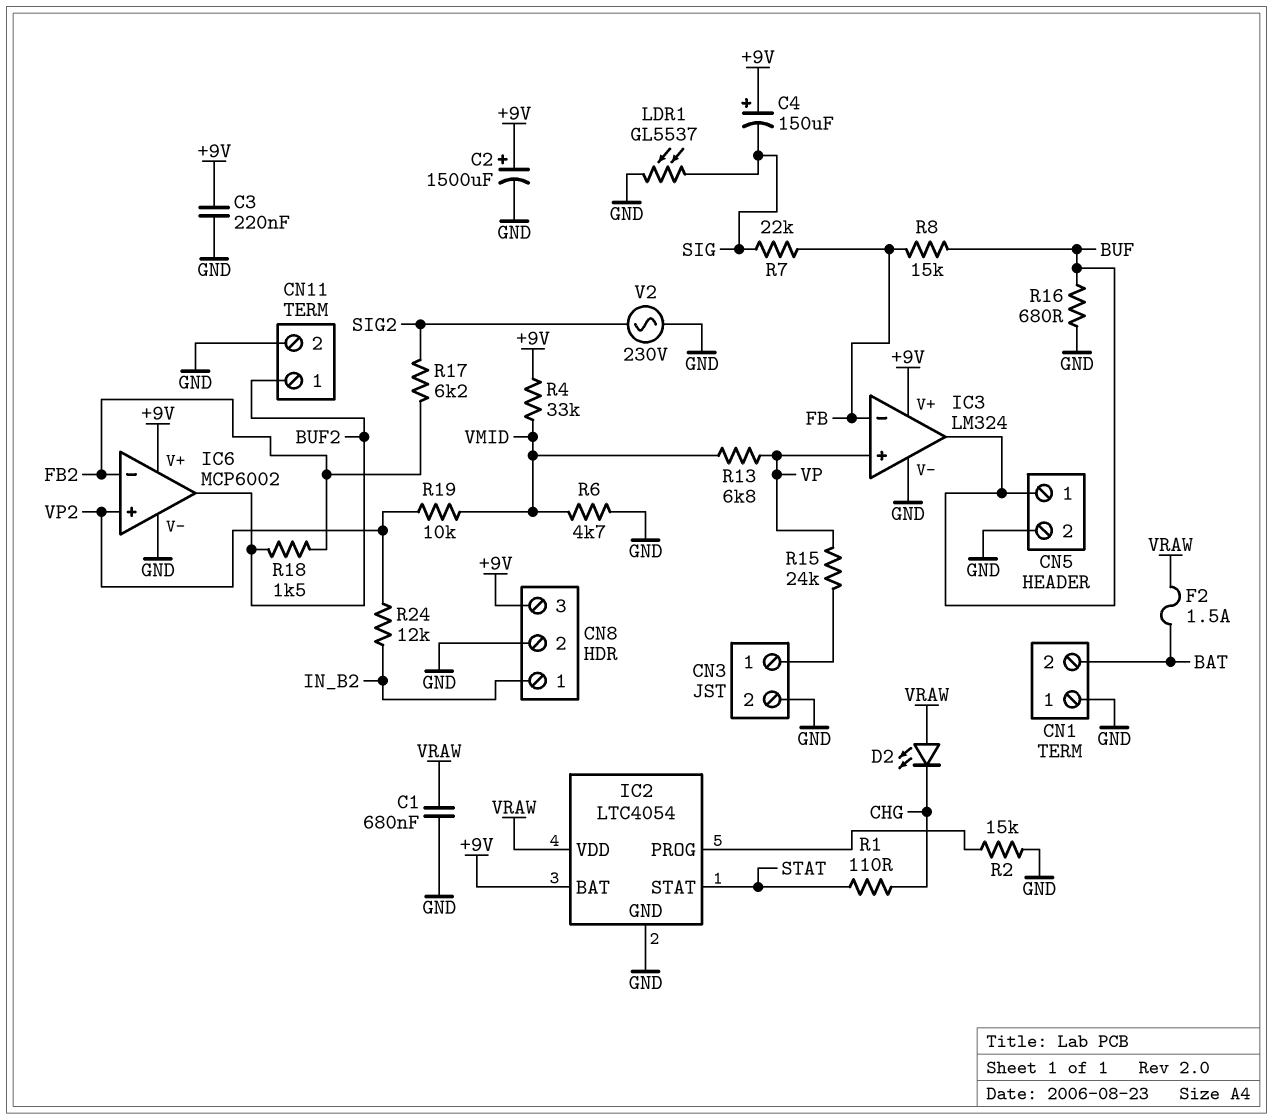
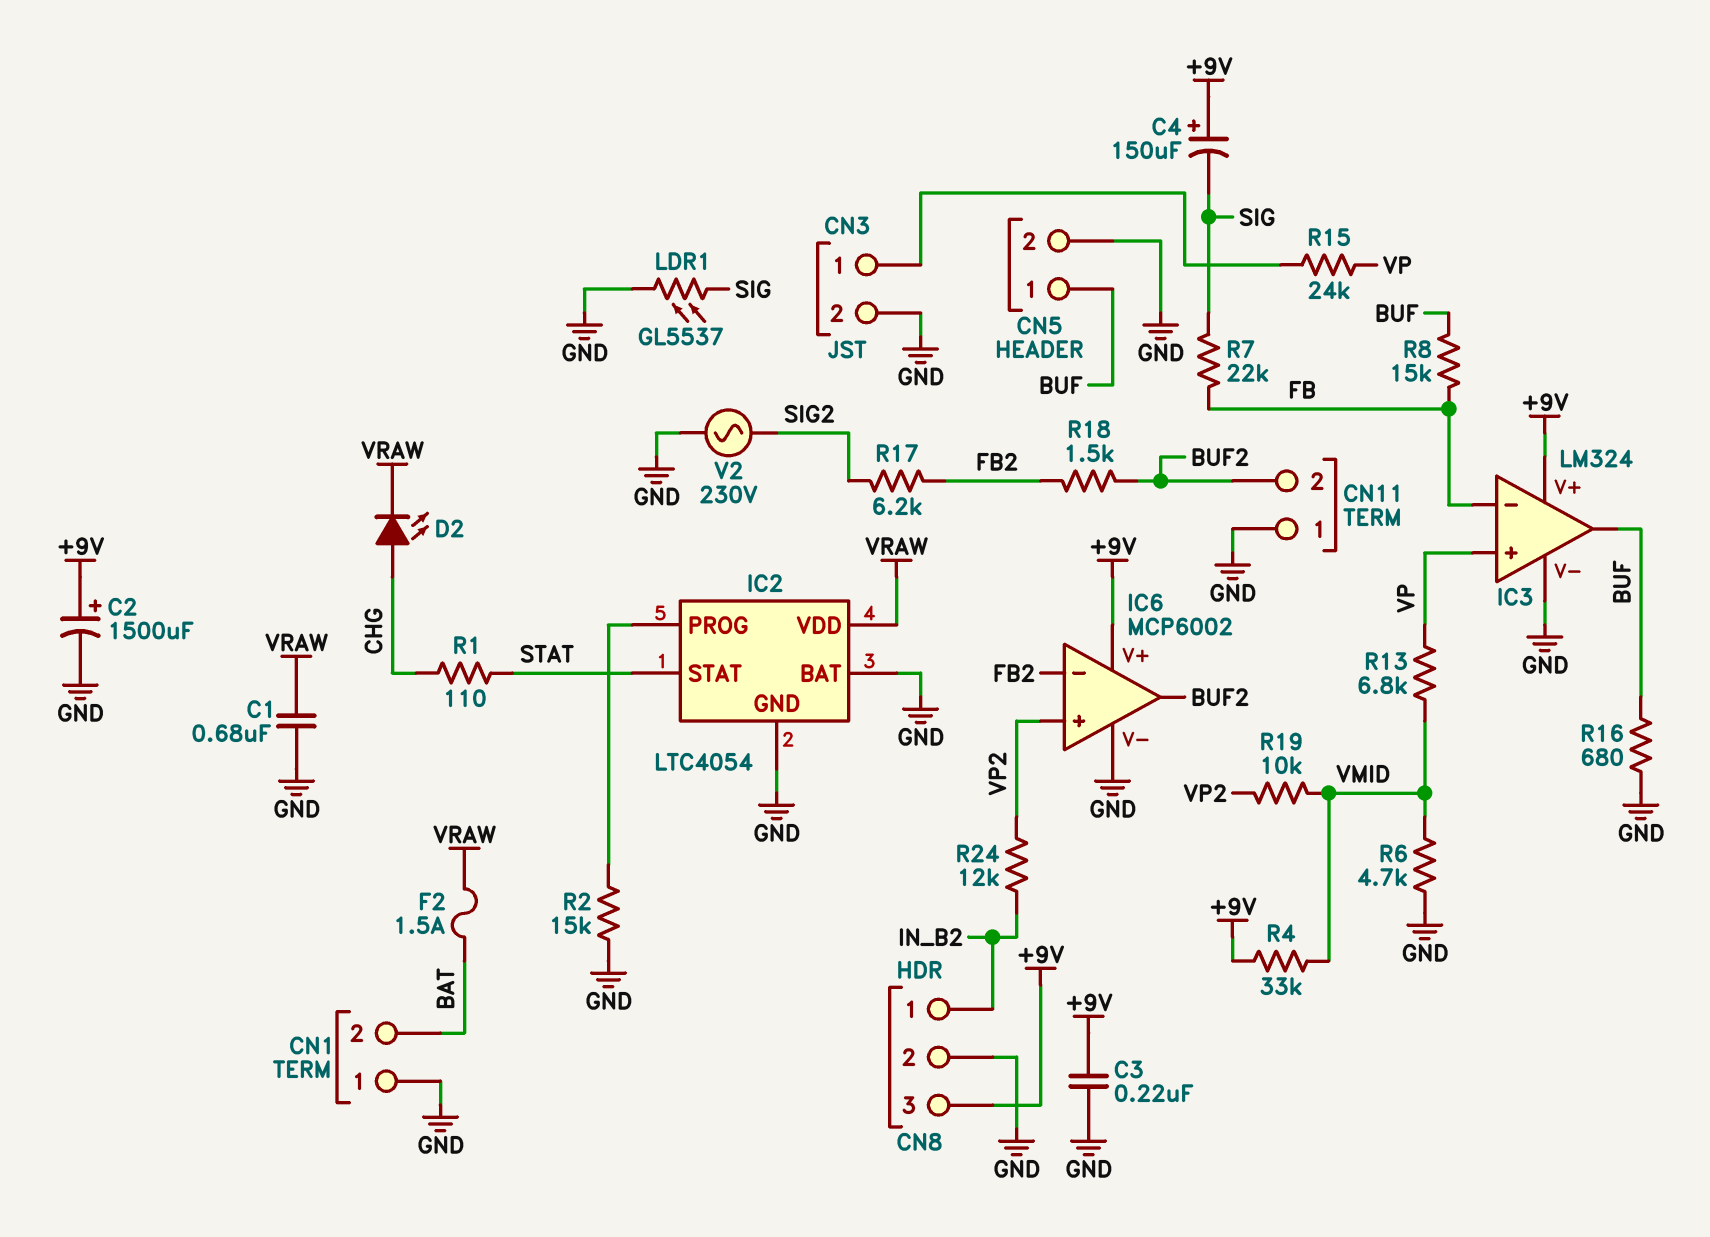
CN11 pin 1: BUF2 -> GND
CN11 pin 2: GND -> BUF2
D2: LED (A VRAW, K CHG) -> LED (A CHG, K VRAW)
IC2 pin BAT: +9V -> GND

